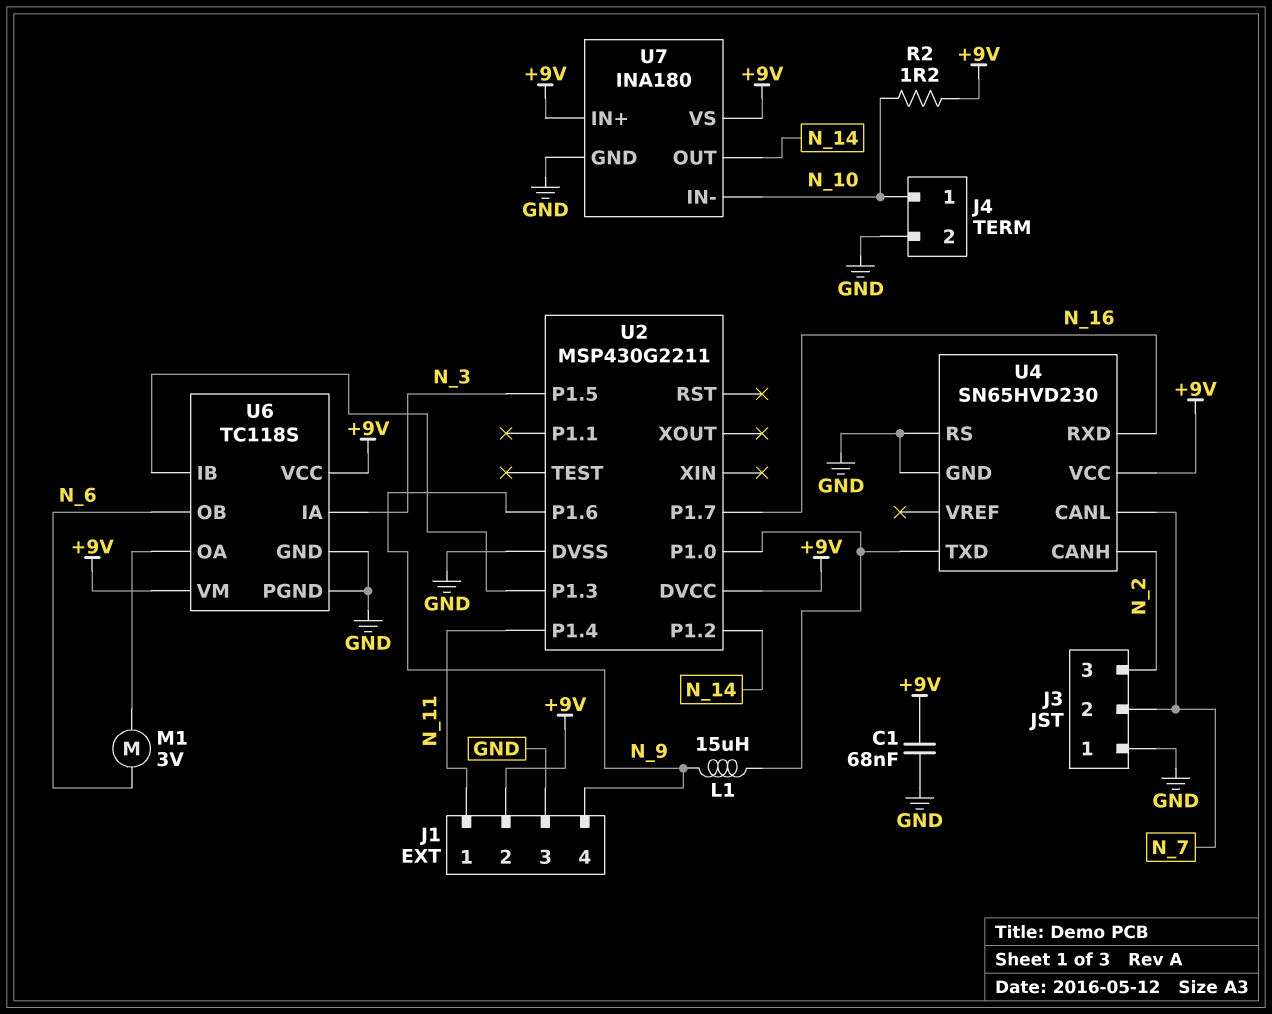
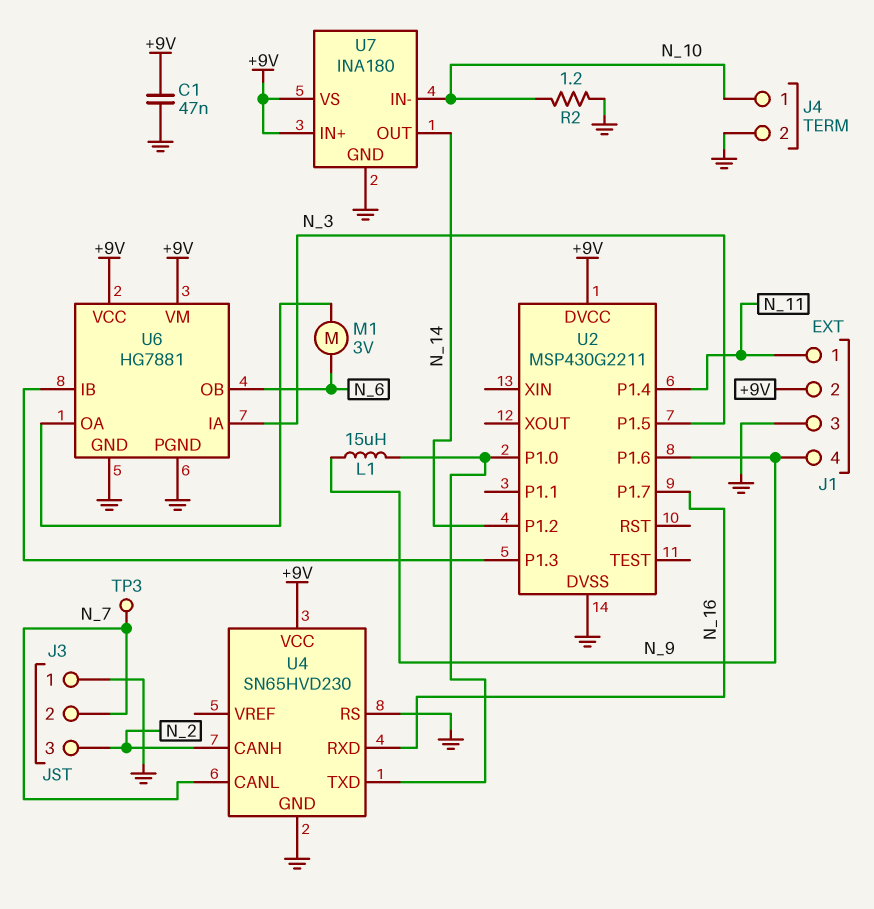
C1: 68nF (+9V, GND) -> 47nF (+9V, GND)
R2: 1.2 (+9V, N_10) -> 1.2 (GND, N_10)
TP3: none -> test point (N_7)
U6: TC118S -> HG7881

